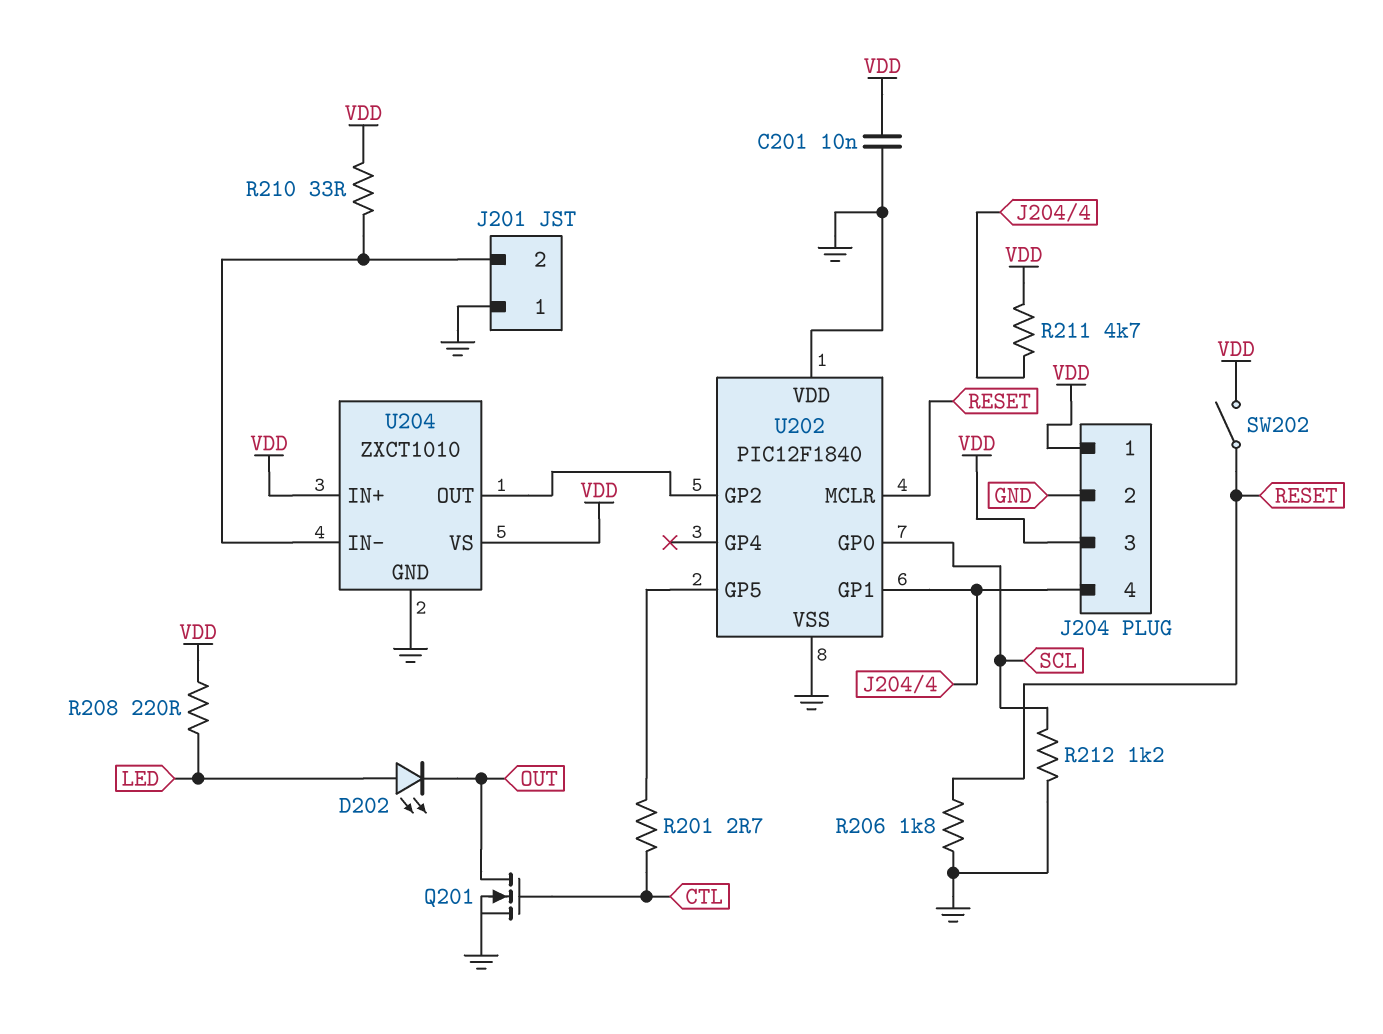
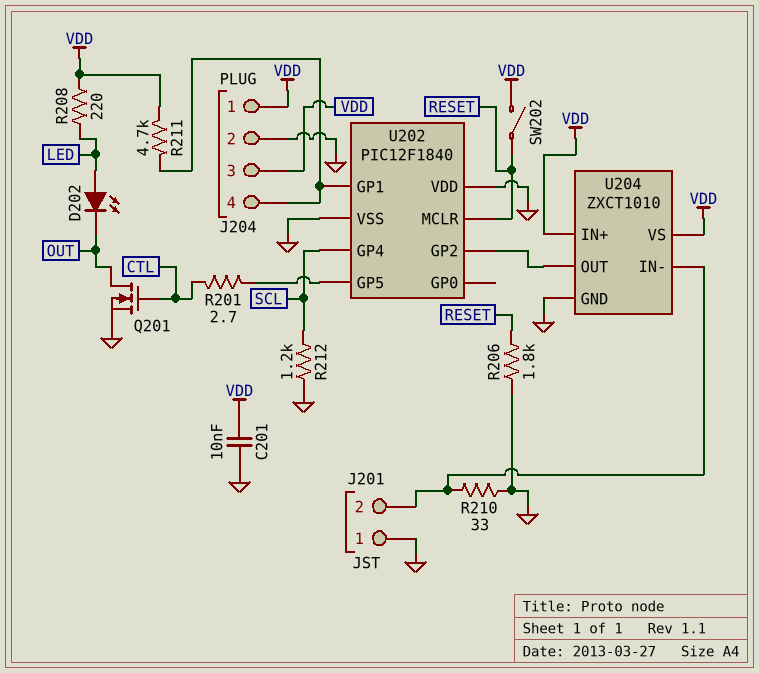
R210: 33 (J201/2, VDD) -> 33 (GND, J201/2)
U202 pin GP0: SCL -> none
U202 pin GP4: none -> SCL

